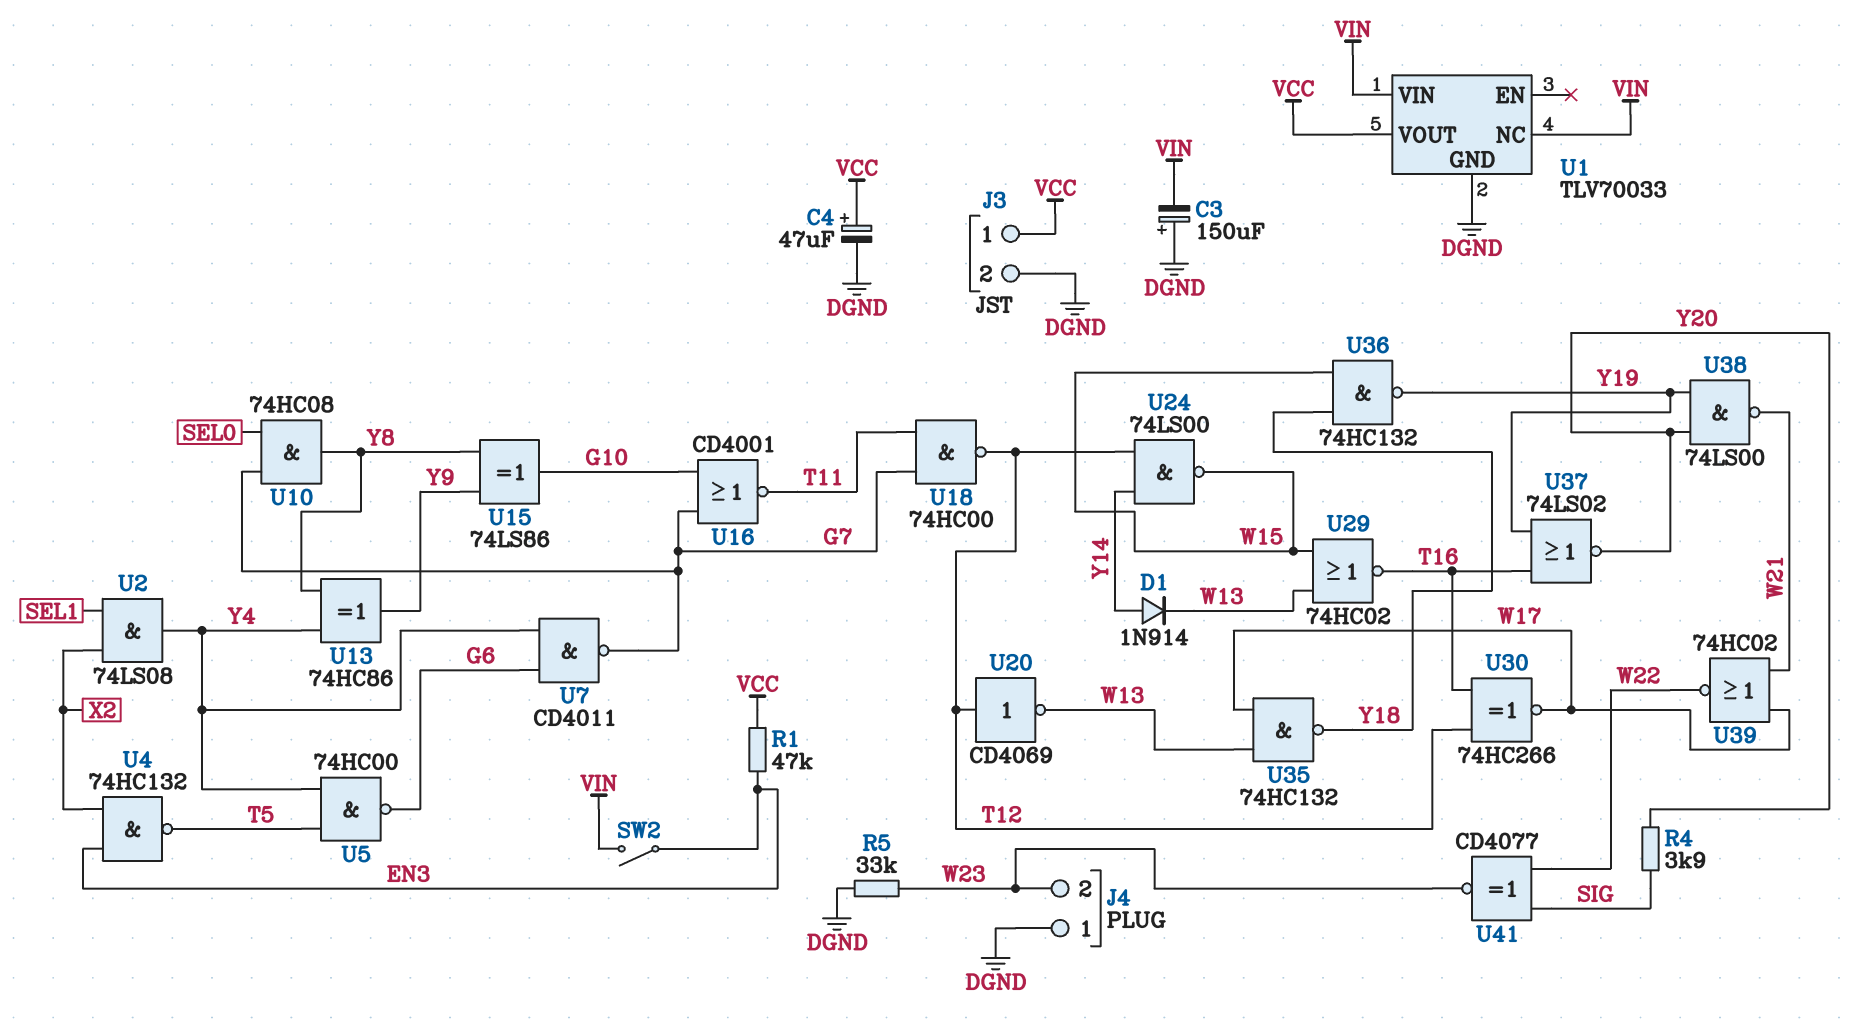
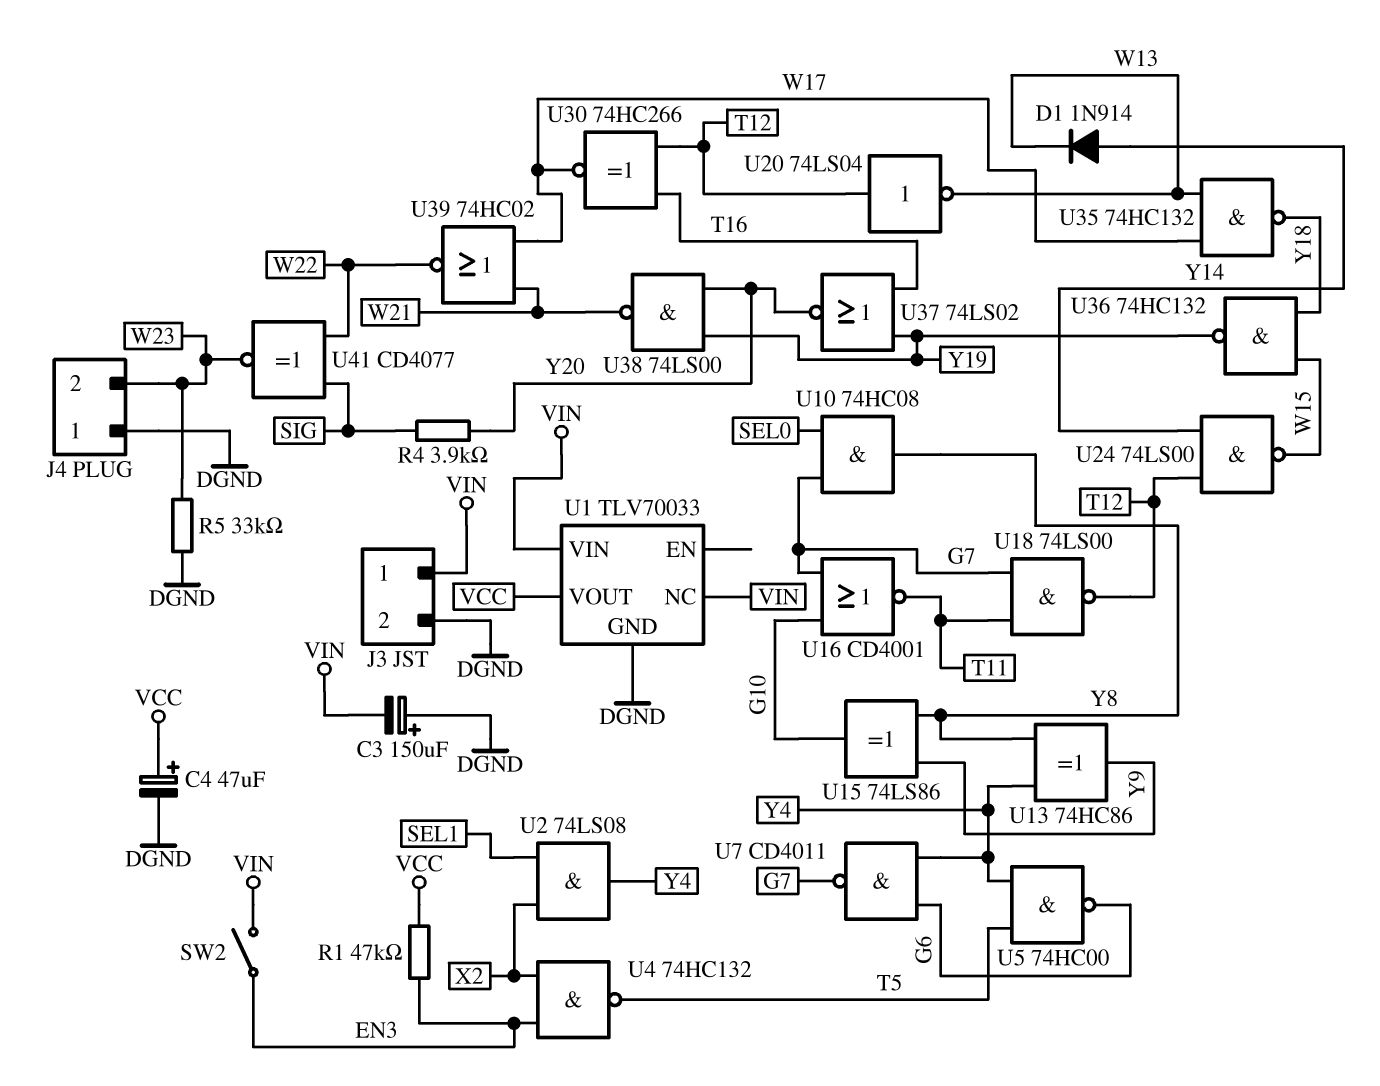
J3 pin 1: VCC -> VIN
U18: NAND 74HC00 (in G7, in T11, out T12) -> NAND 74LS00 (in G7, in T11, out T12)
U20: NOT CD4069 (in T12, out W13) -> NOT 74LS04 (in T12, out W13)
U29: NOR 74HC02 (in W13, in W15, out T16) -> none

